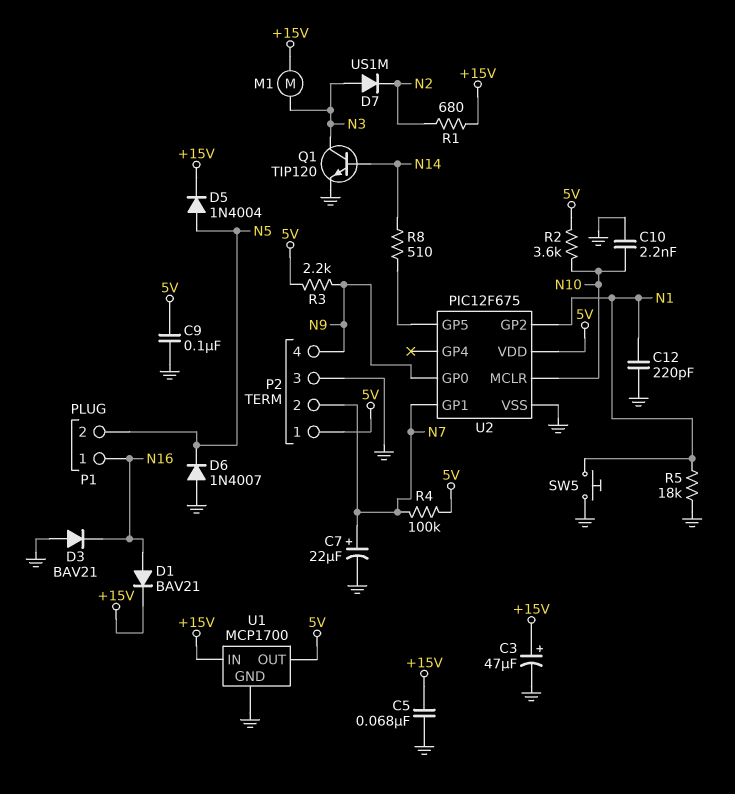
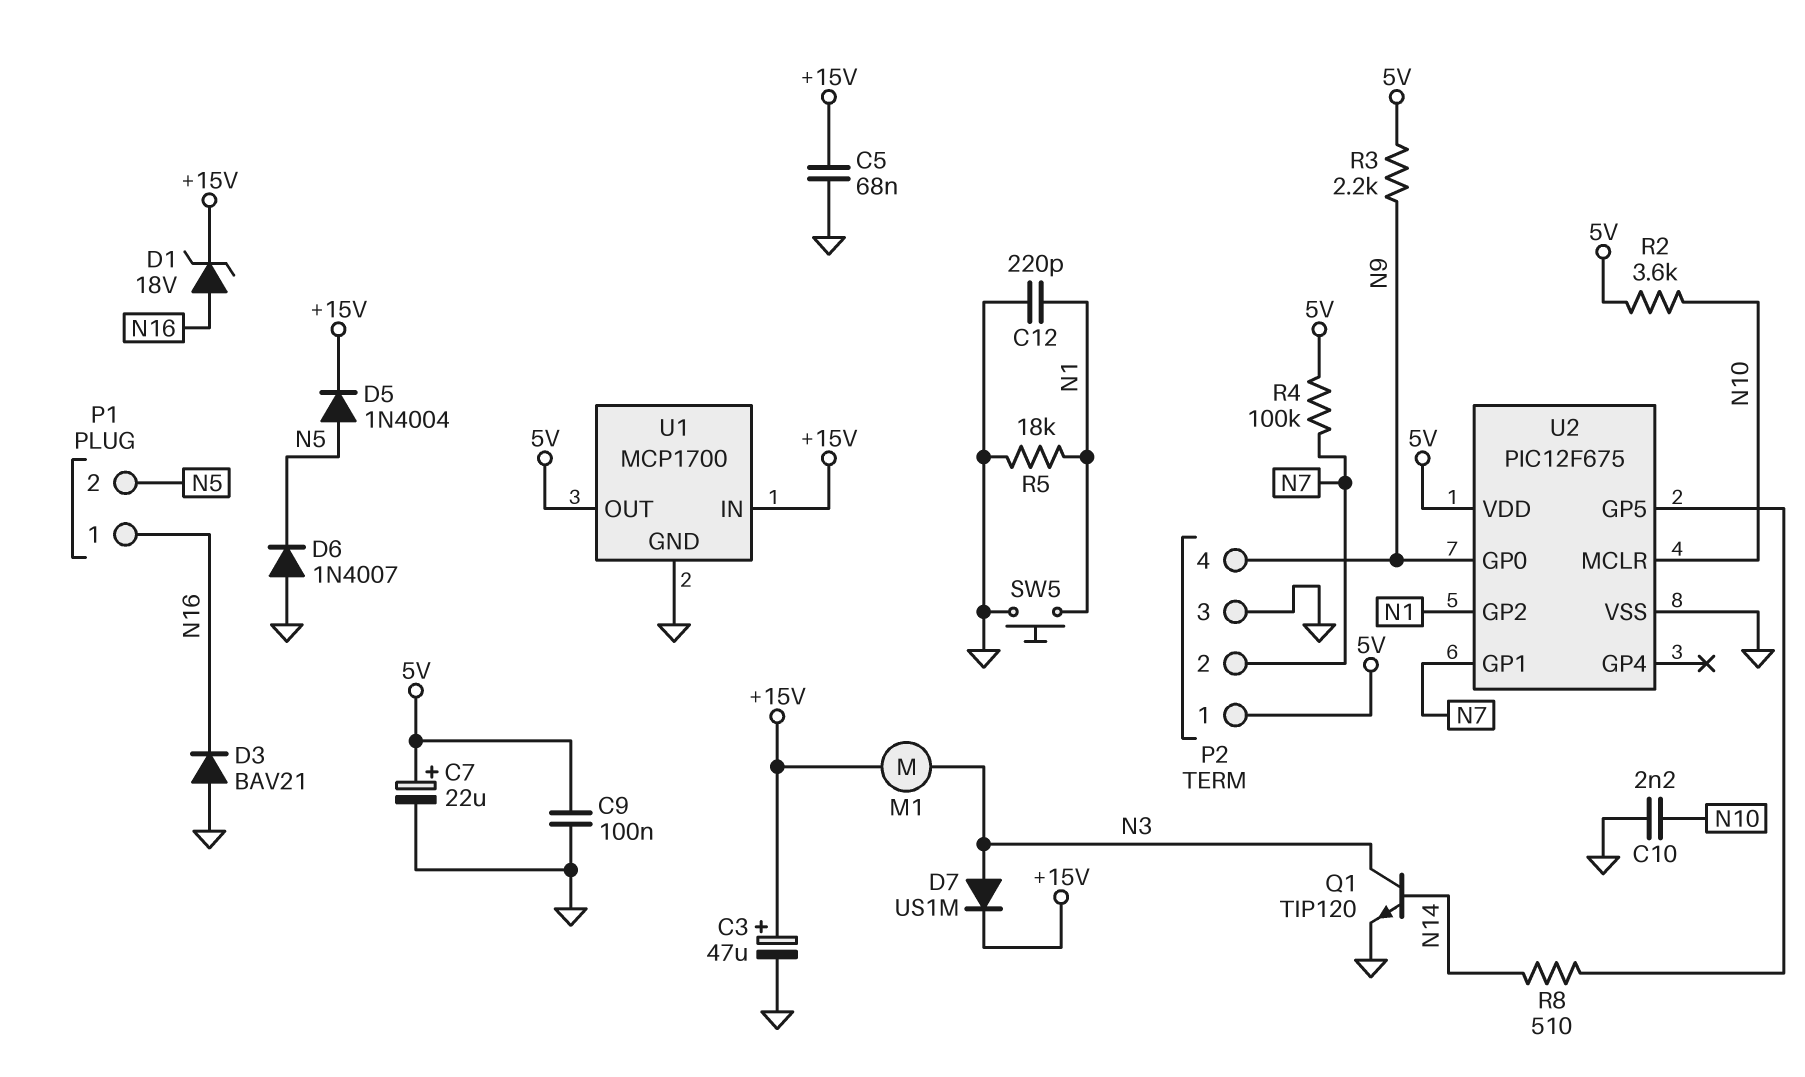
C7: 22uF (plus N7, minus GND) -> 22uF (plus 5V, minus GND)
D1: diode BAV21 (A N16, K +15V) -> zener 18V (A N16, K +15V)
D7: diode US1M (A N3, K N2) -> diode US1M (A N3, K +15V)
R1: 680 (+15V, N2) -> none

